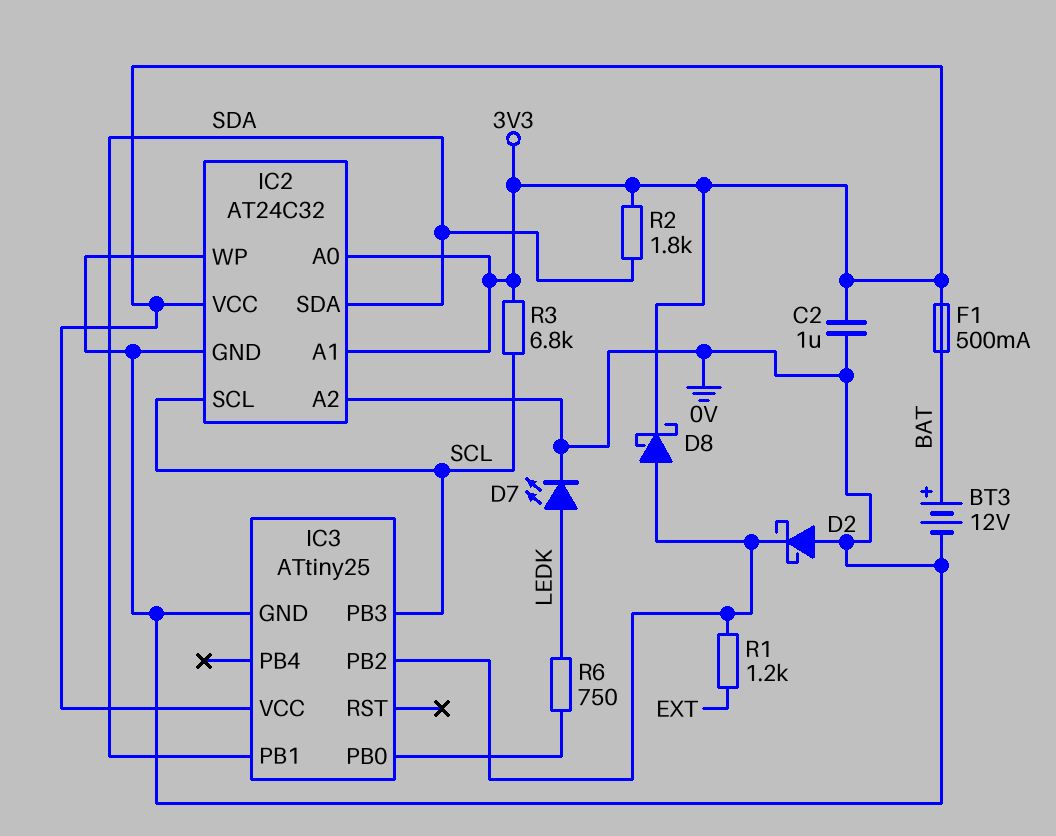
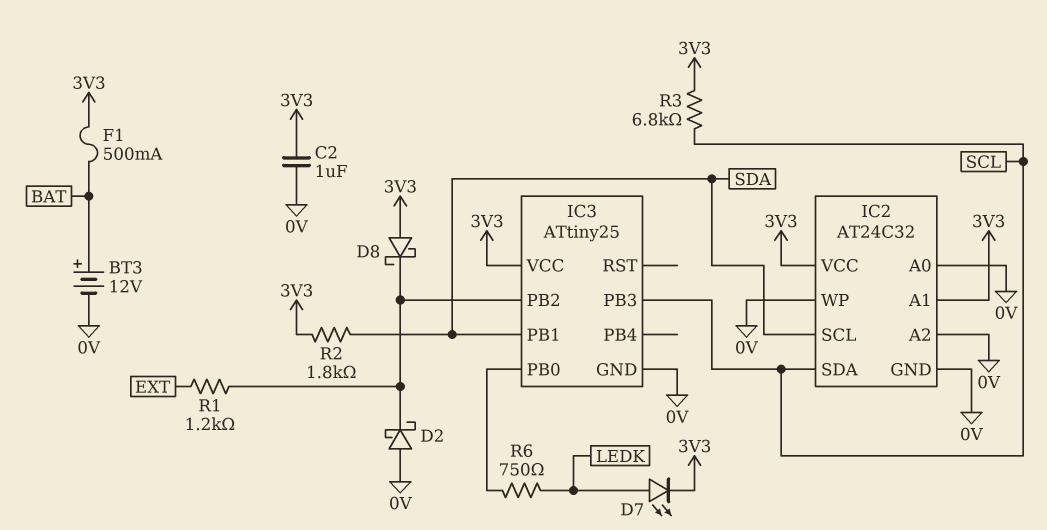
D7: LED (A LEDK, K 0V) -> LED (A LEDK, K 3V3)
D8: schottky (A IC3/PB2, K 3V3) -> schottky (A 3V3, K IC3/PB2)
IC2 pin A0: 3V3 -> 0V
IC2 pin SCL: SCL -> SDA
IC2 pin SDA: SDA -> SCL

